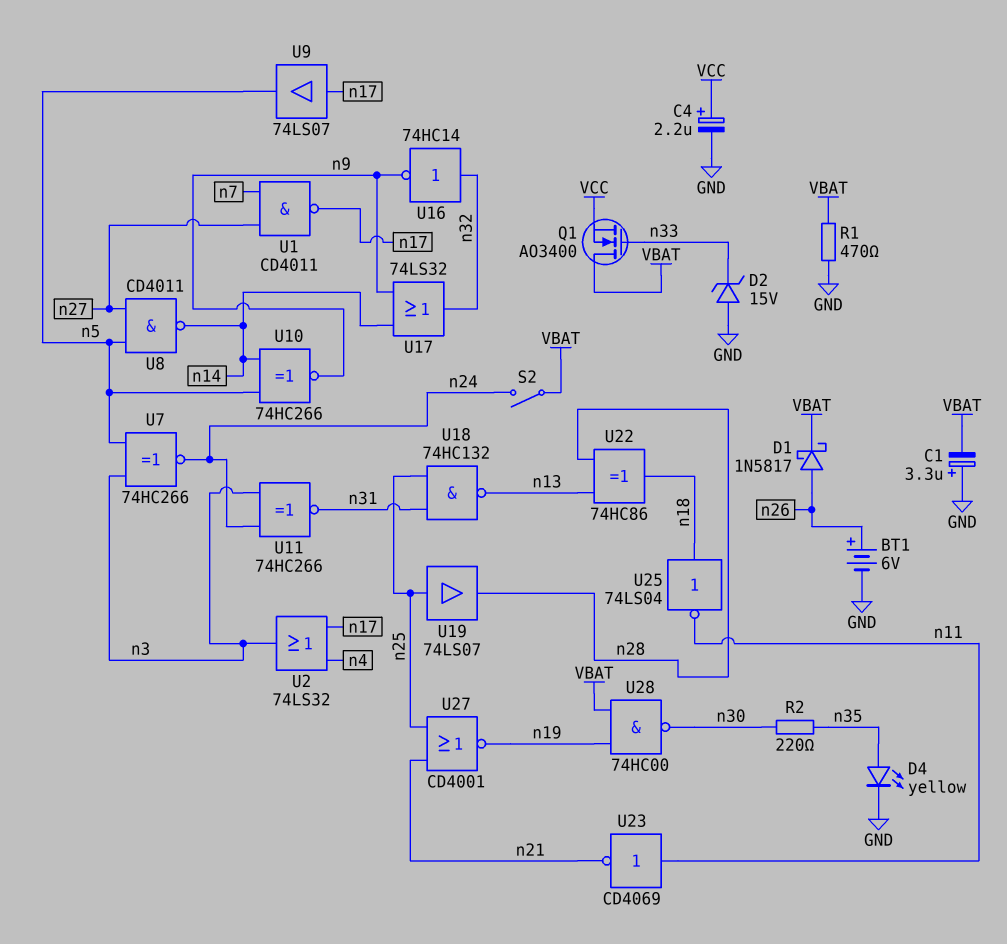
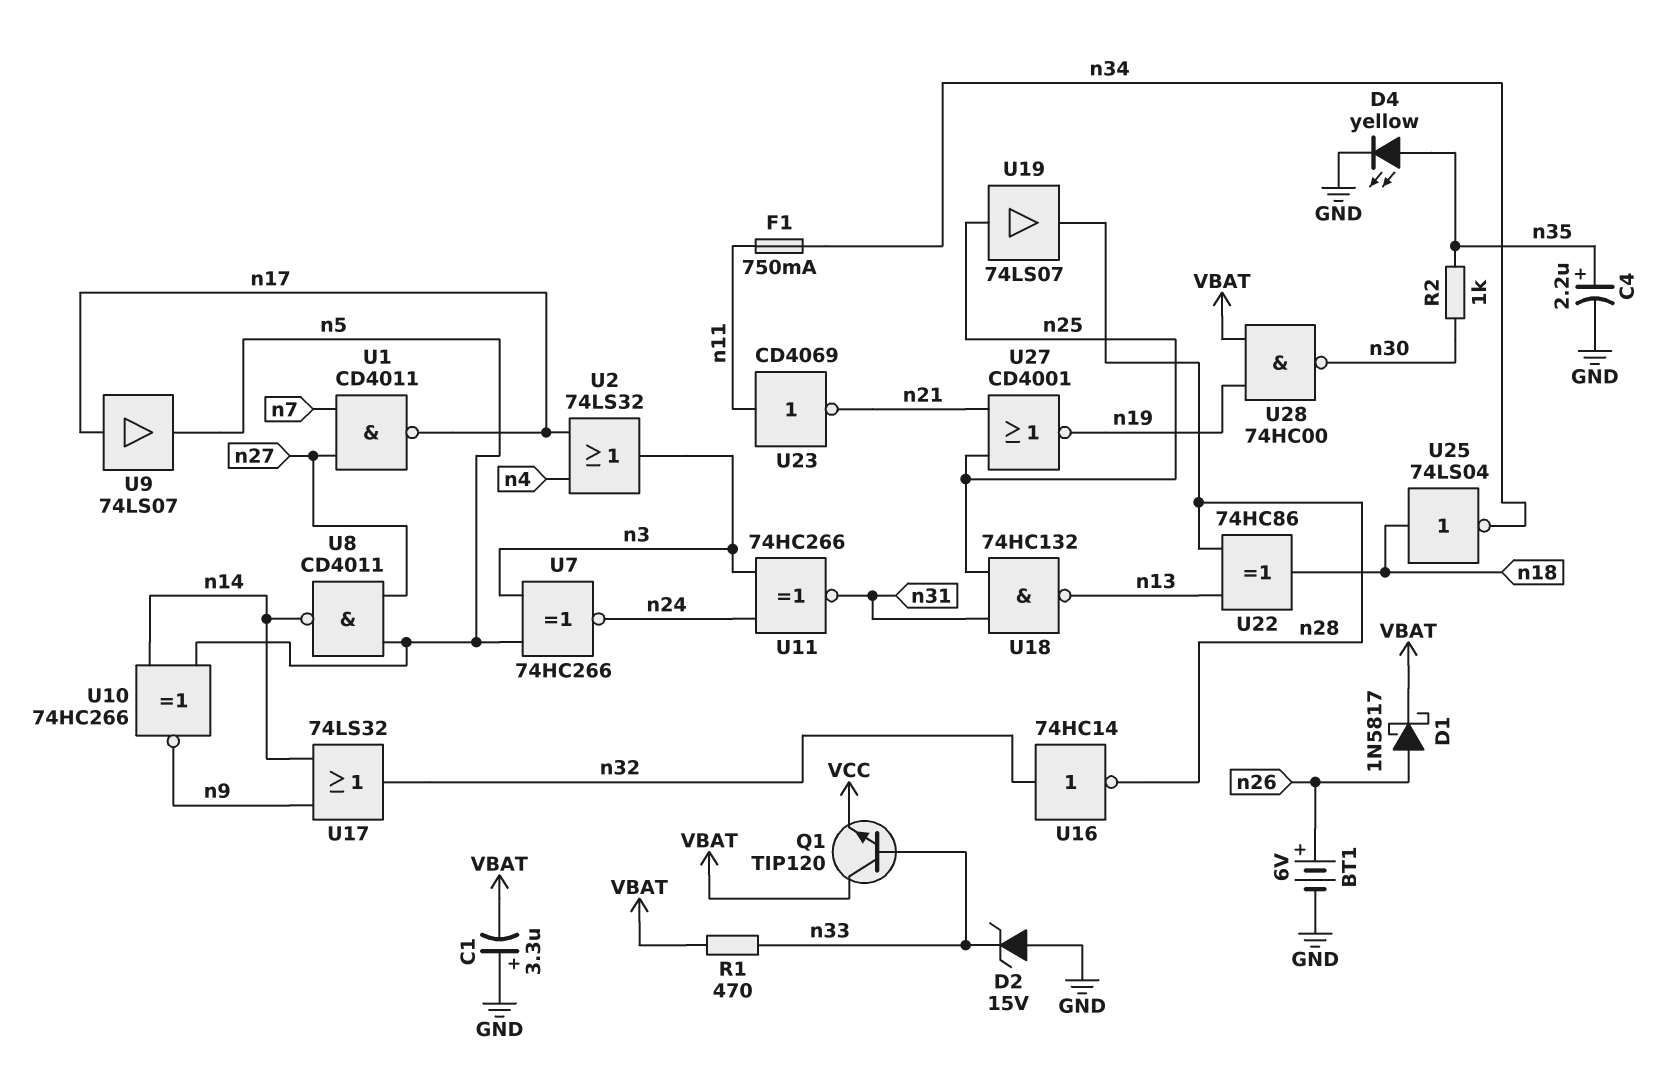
C4: 2.2uF (plus VCC, minus GND) -> 2.2uF (plus n35, minus GND)
F1: none -> 750mA (n11, n34)
Q1: NMOS AO3400 (G n33, D VBAT, S VCC) -> NPN TIP120 (B n33, C VBAT, E VCC)
R1: 470 (GND, VBAT) -> 470 (VBAT, n33)
R2: 220 (n30, n35) -> 1k (n30, n35)
S2: switch (VBAT, n24) -> none
U16: NOT 74HC14 (in n32, out n9) -> NOT 74HC14 (in n32, out n28)
U25: NOT 74LS04 (in n18, out n11) -> NOT 74LS04 (in n18, out n34)

